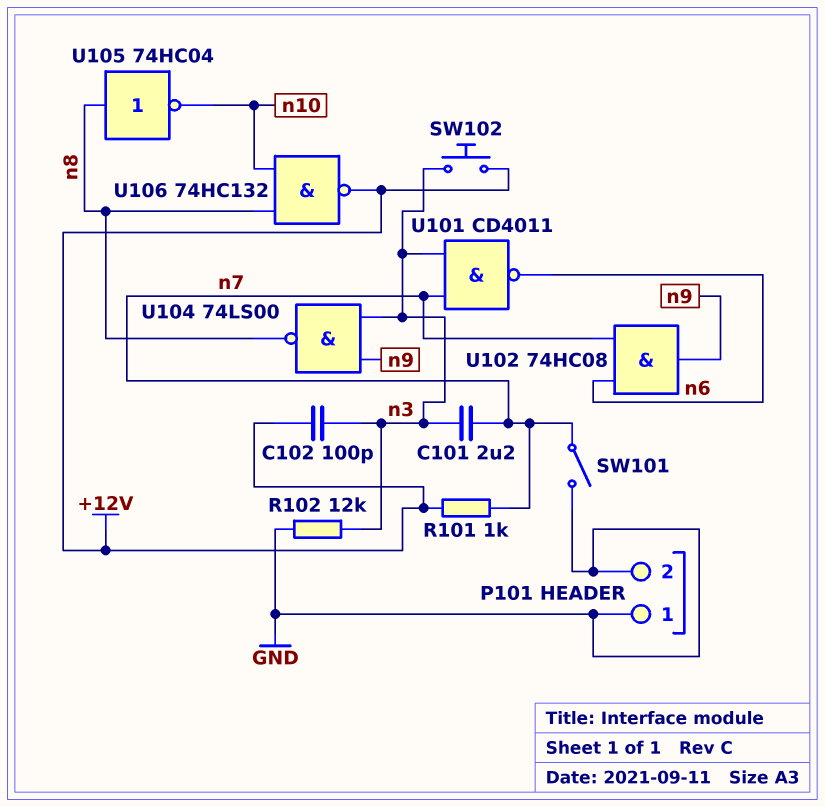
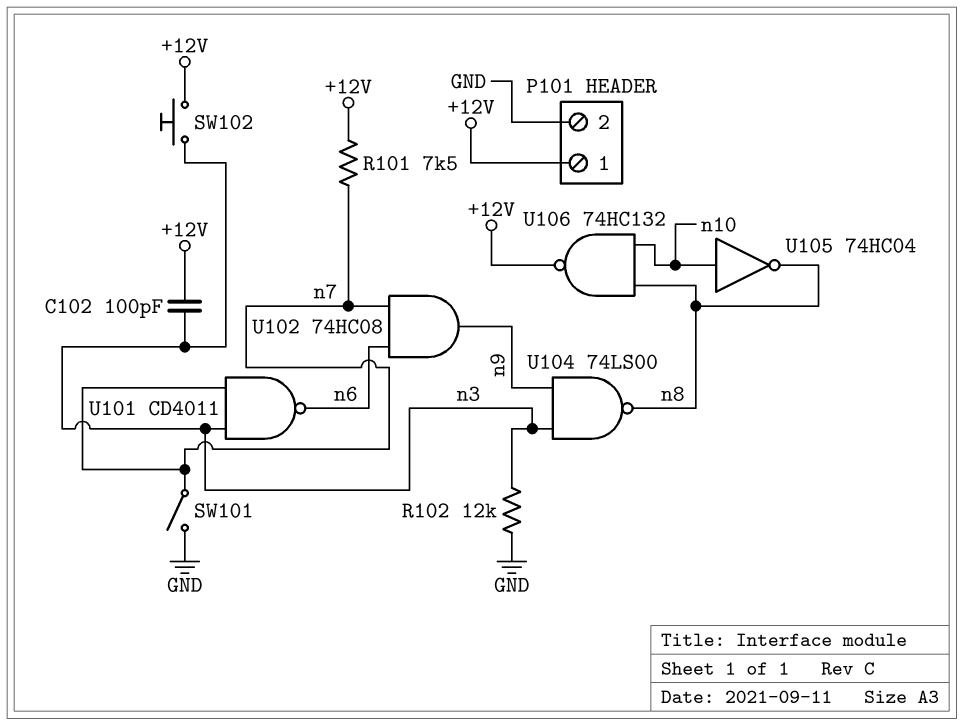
C101: 2.2uF (n3, n7) -> none
P101 pin 1: GND -> +12V
R101: 1k (+12V, n7) -> 7.5k (+12V, n7)
U105: NOT 74HC04 (in n8, out n10) -> NOT 74HC04 (in n10, out n8)

